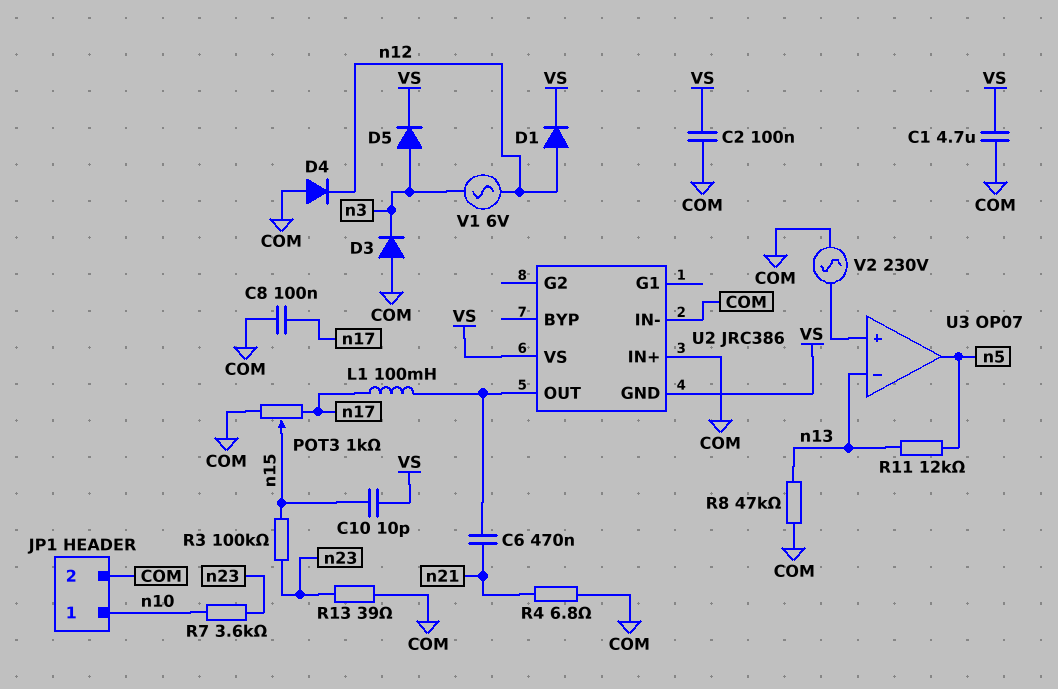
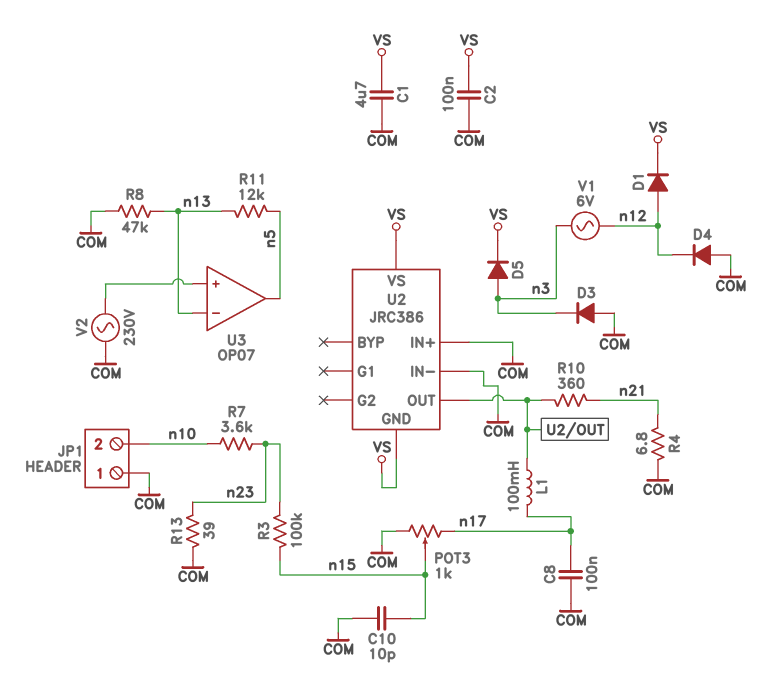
C6: 470nF (U2/OUT, n21) -> none
C10: 10pF (VS, n15) -> 10pF (COM, n15)
JP1 pin 1: n10 -> COM
JP1 pin 2: COM -> n10
R10: none -> 360 (U2/OUT, n21)

